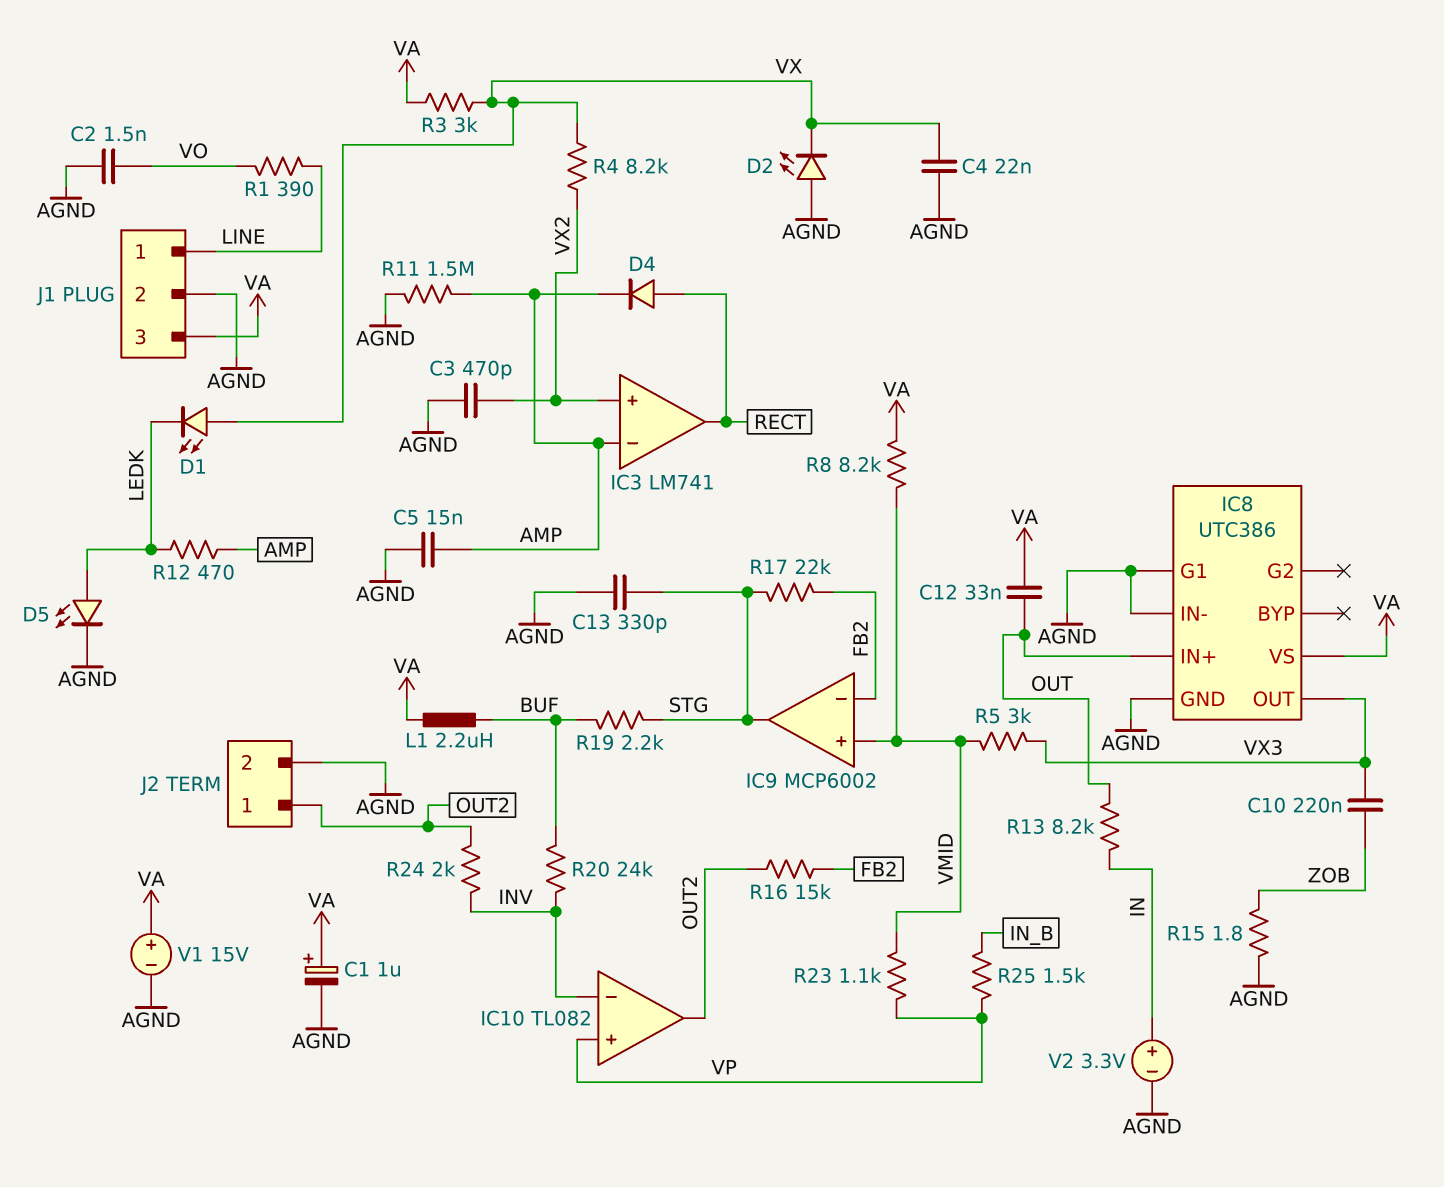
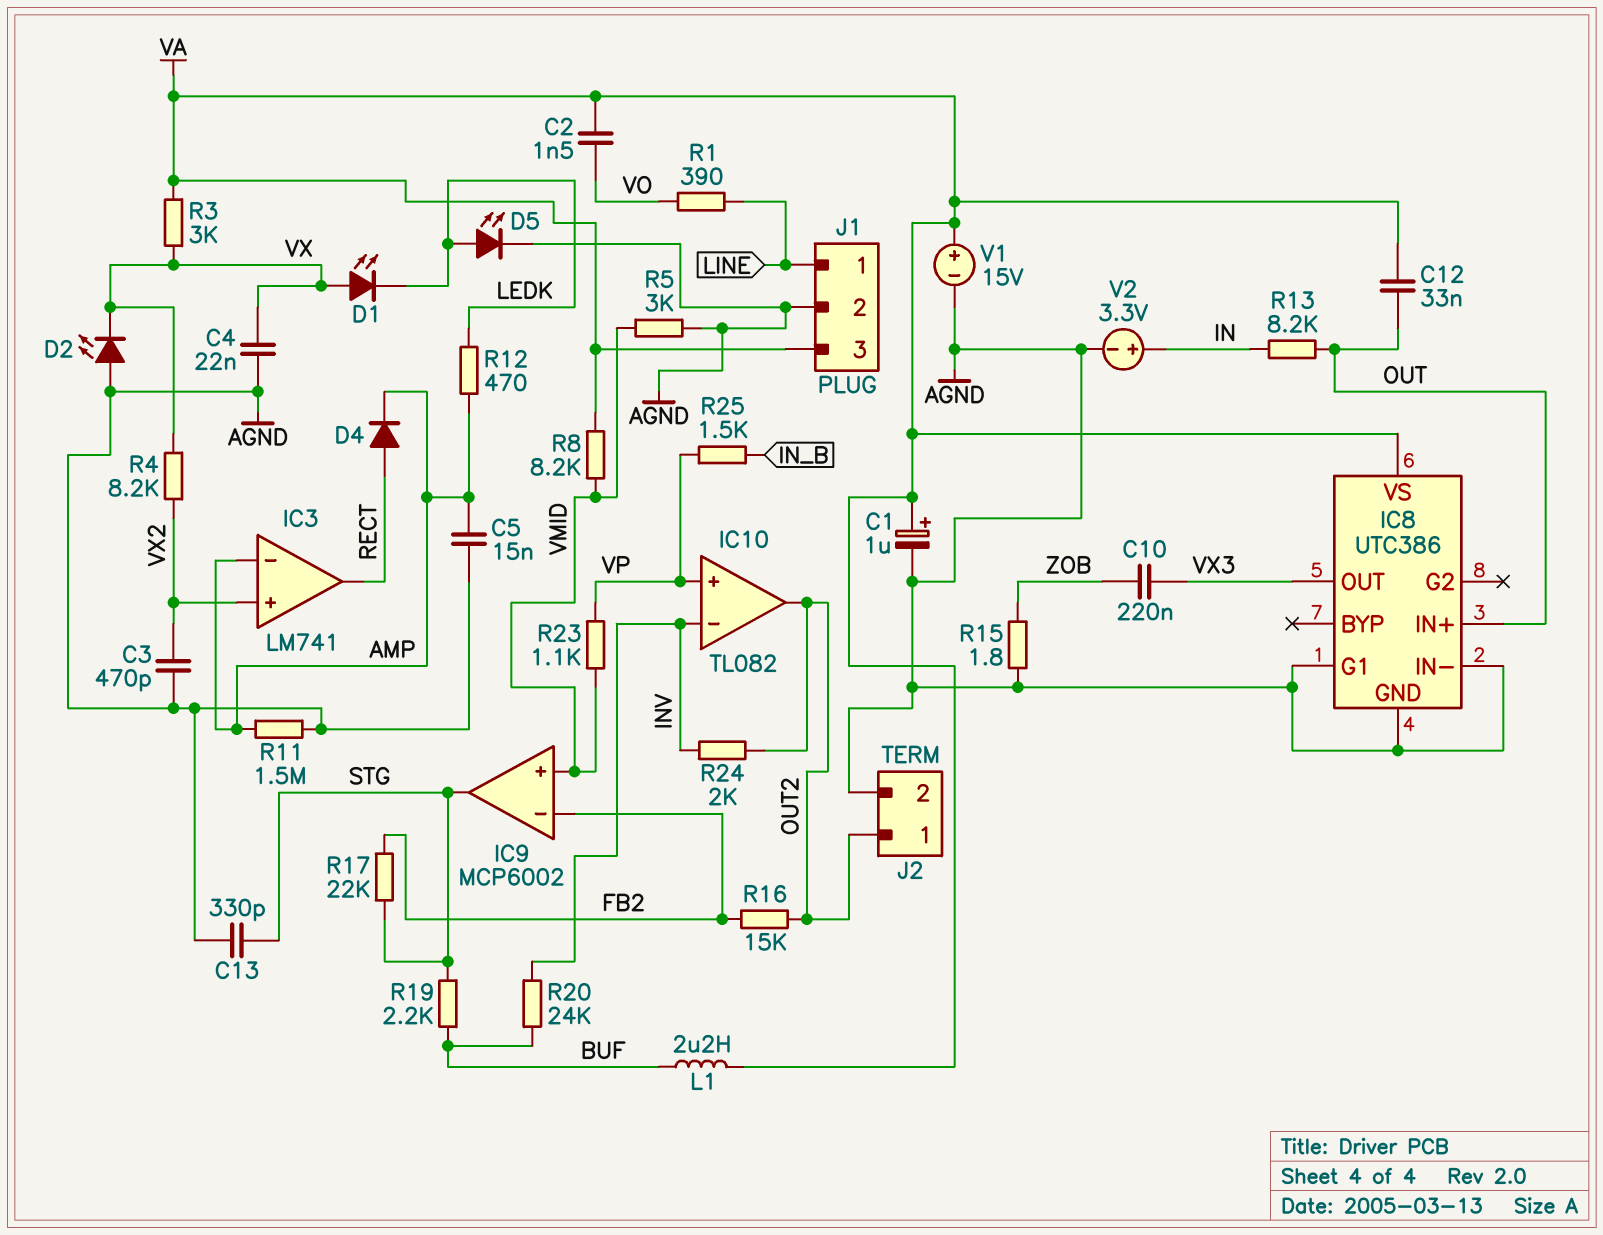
C2: 1.5nF (AGND, VO) -> 1.5nF (VA, VO)
R5: 3k (VMID, VX3) -> 3k (AGND, VMID)

